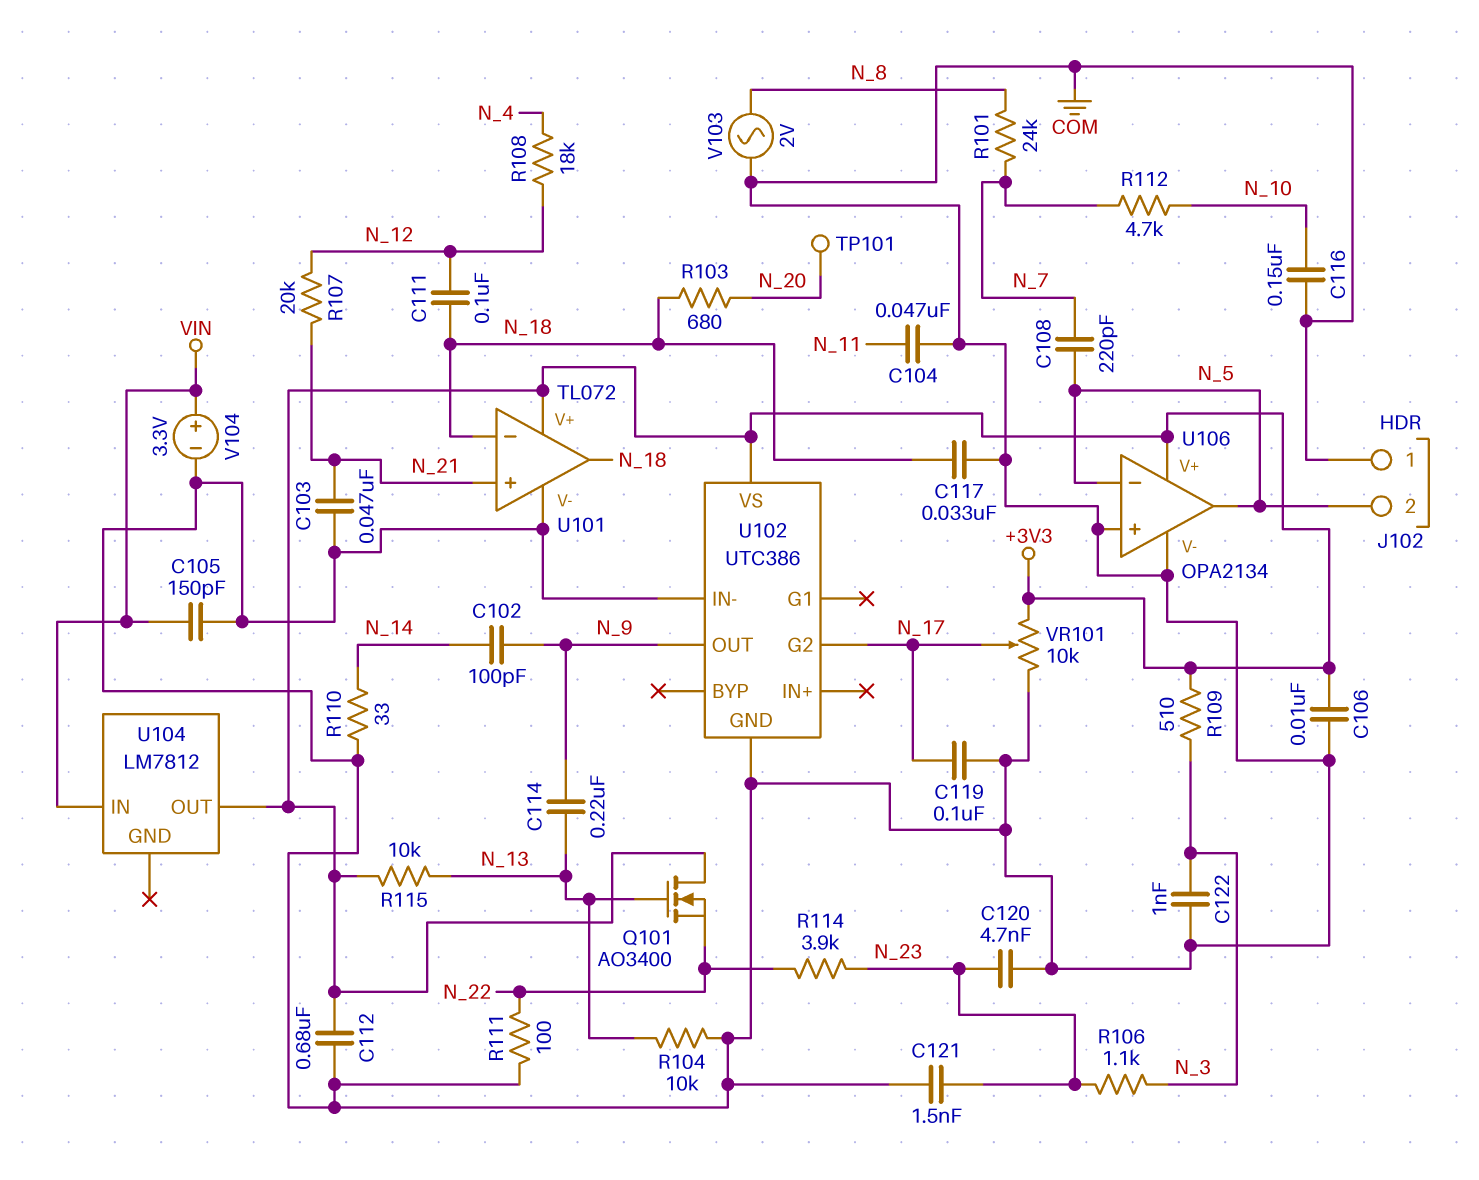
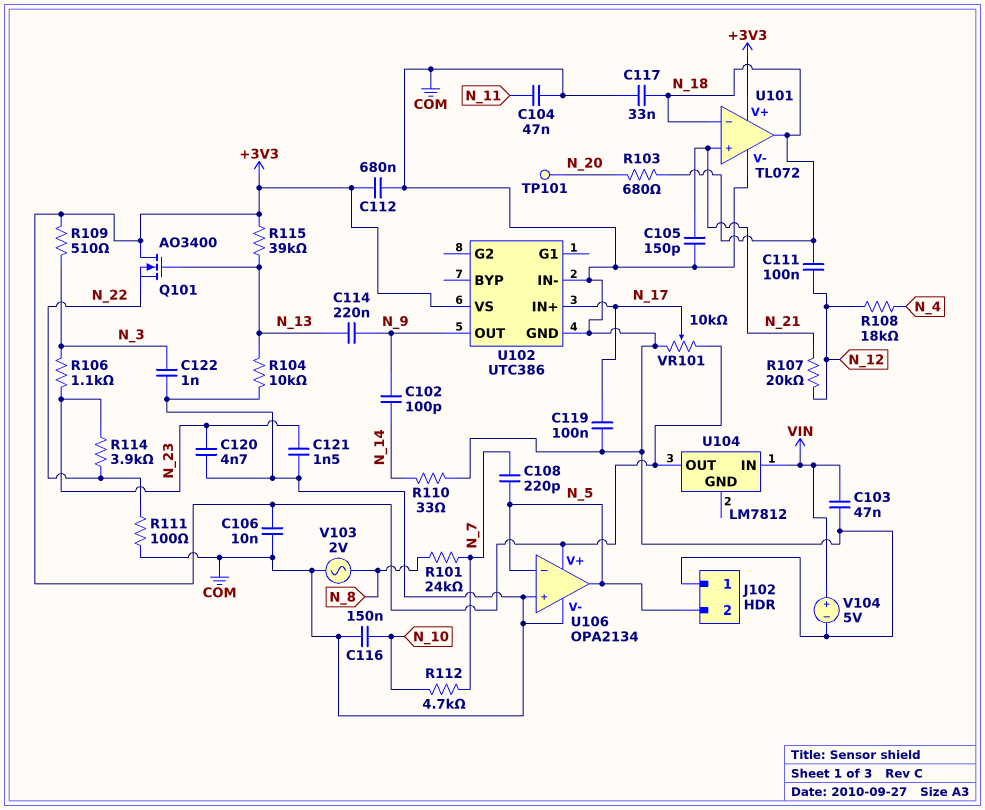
C103: 47nF (COM, N_21) -> 47nF (COM, VIN)
C105: 150pF (COM, VIN) -> 150pF (COM, N_21)
R115: 10k (+3V3, N_13) -> 39k (+3V3, N_13)
U102 pin G2: N_17 -> none
U102 pin IN+: none -> N_17
V104: 3.3V (plus VIN, minus COM) -> 5V (plus VIN, minus COM)

